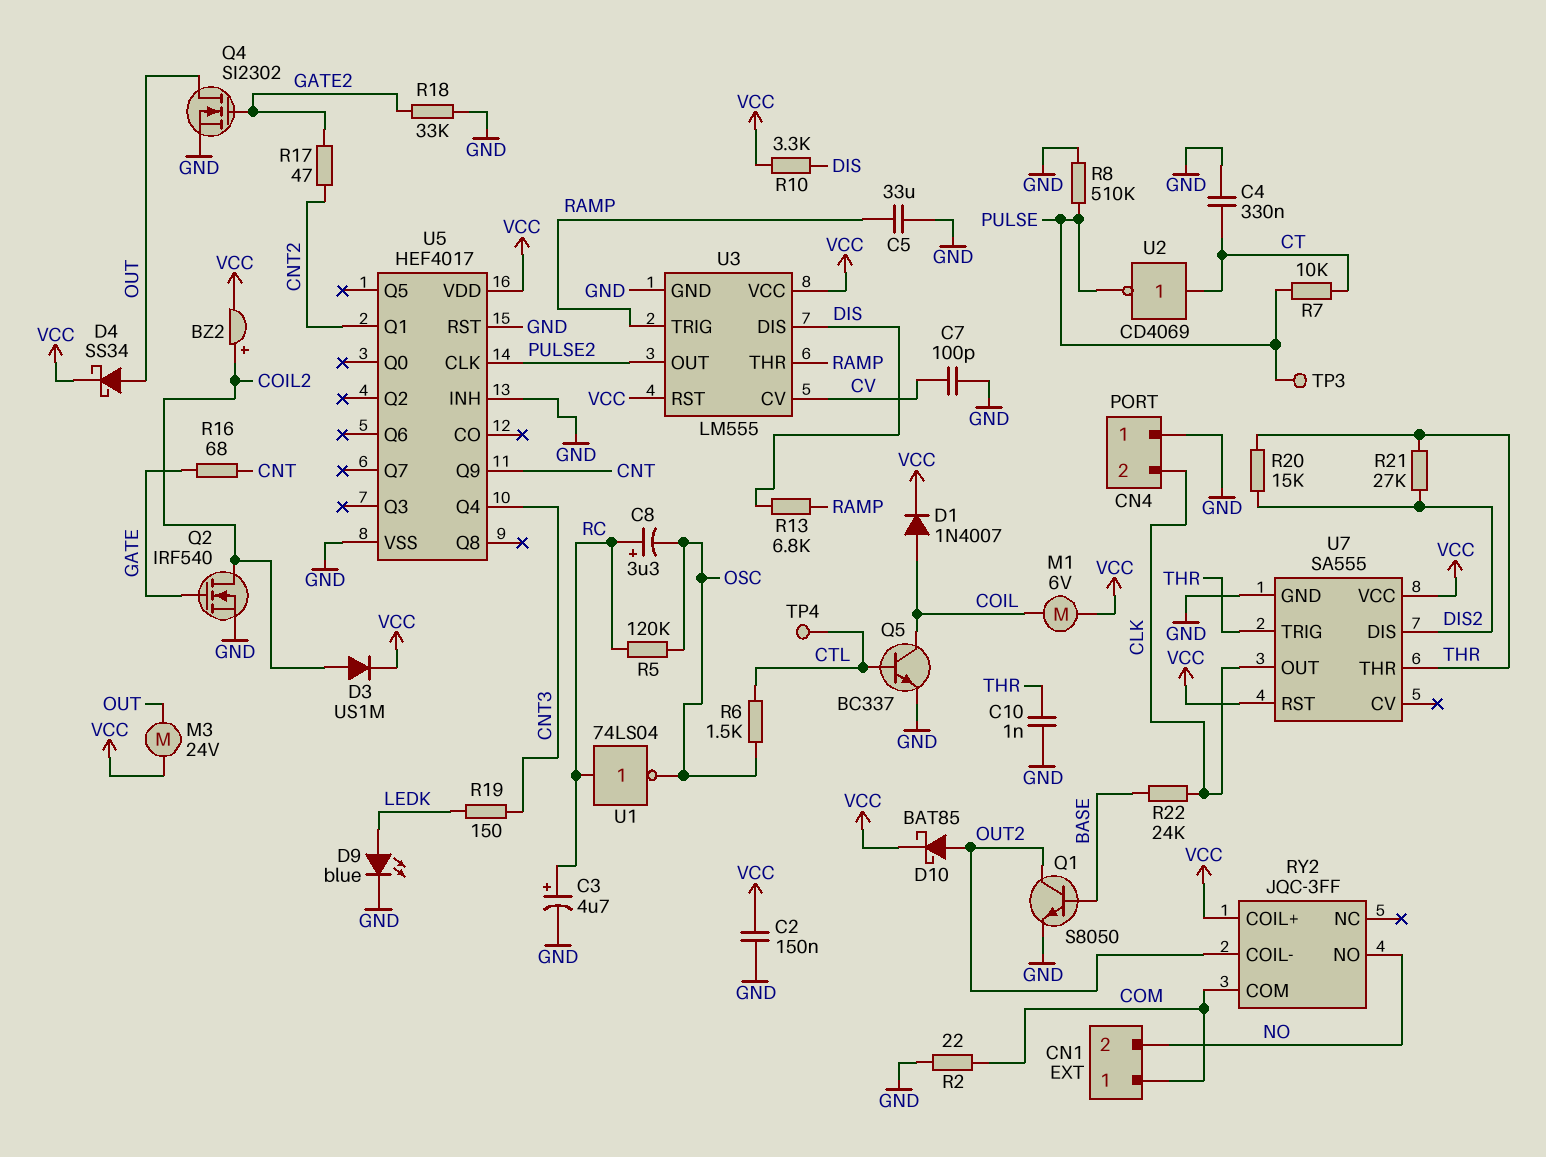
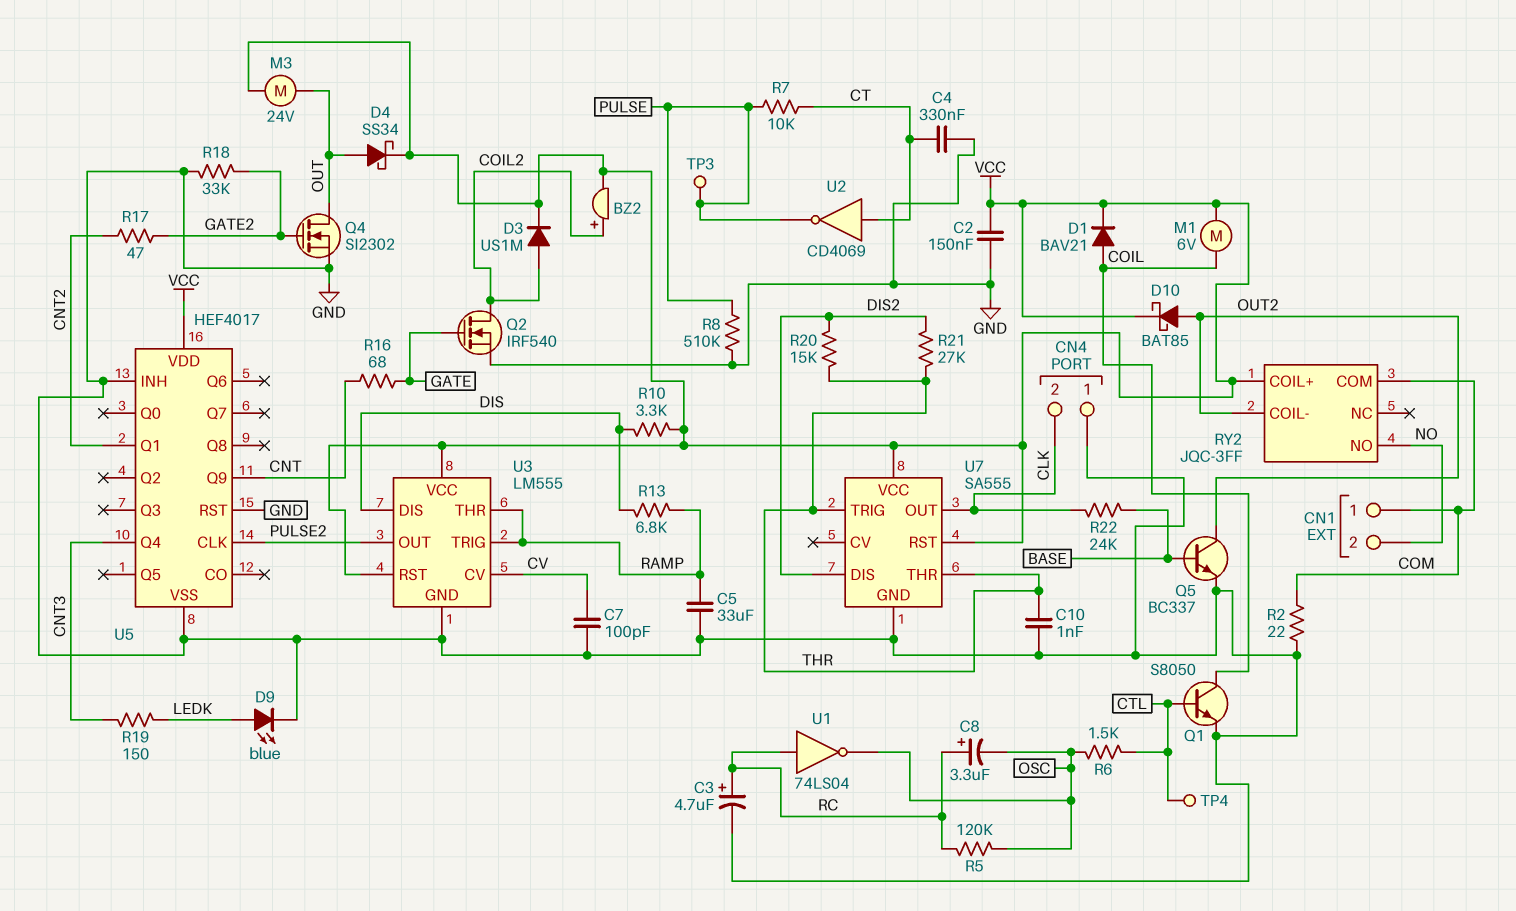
D1: diode 1N4007 (A COIL, K VCC) -> diode BAV21 (A COIL, K VCC)
Q1: NPN S8050 (B BASE, C OUT2, E GND) -> NPN S8050 (B CTL, C COIL, E GND)
Q5: NPN BC337 (B CTL, C COIL, E GND) -> NPN BC337 (B BASE, C OUT2, E GND)

